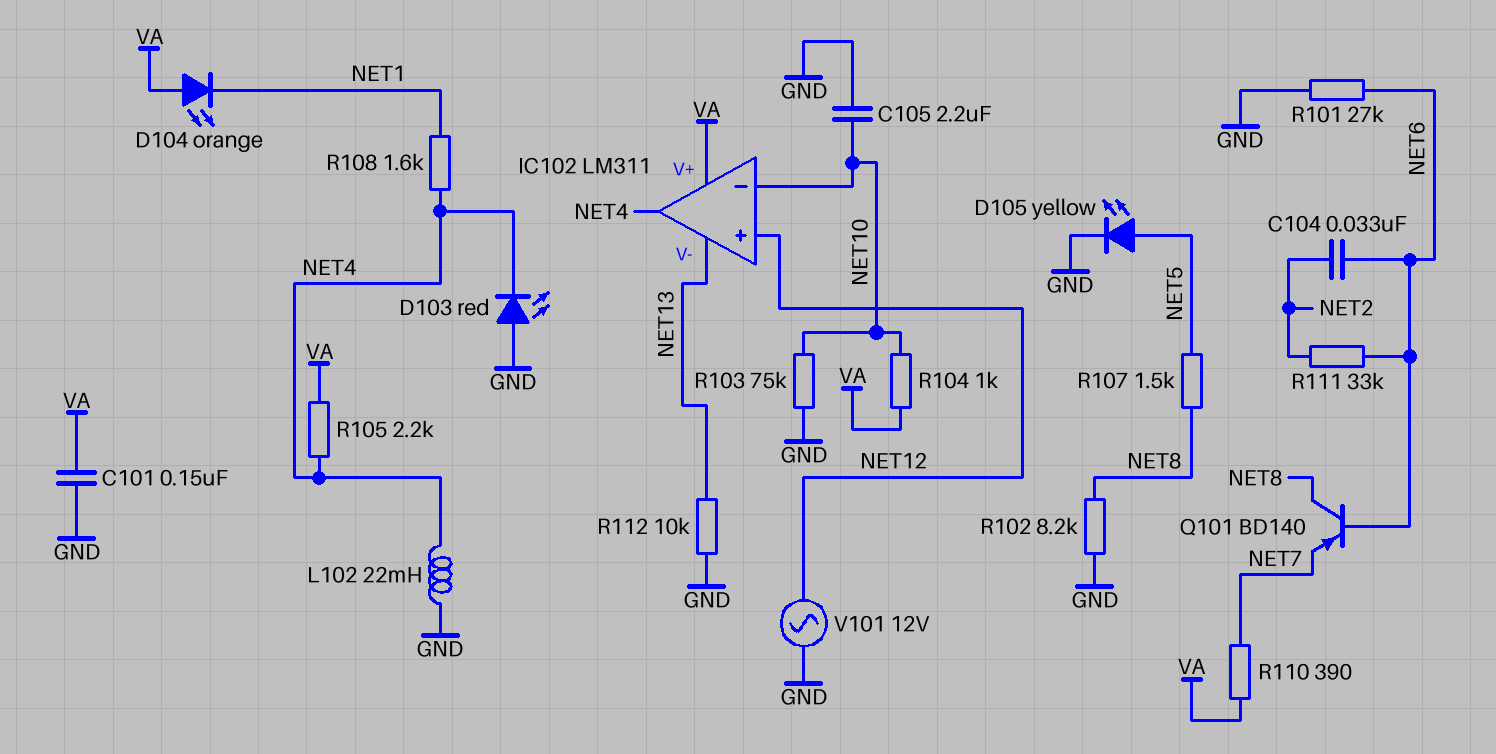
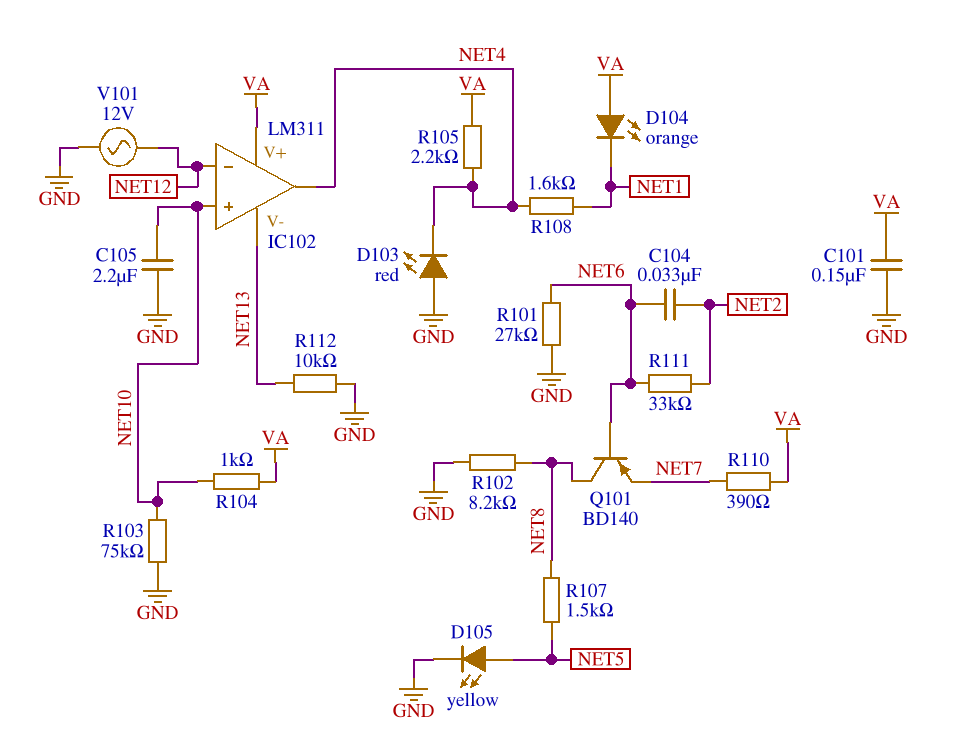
IC102 pin in+: NET12 -> NET10
IC102 pin in-: NET10 -> NET12
L102: 22mH (GND, NET4) -> none

